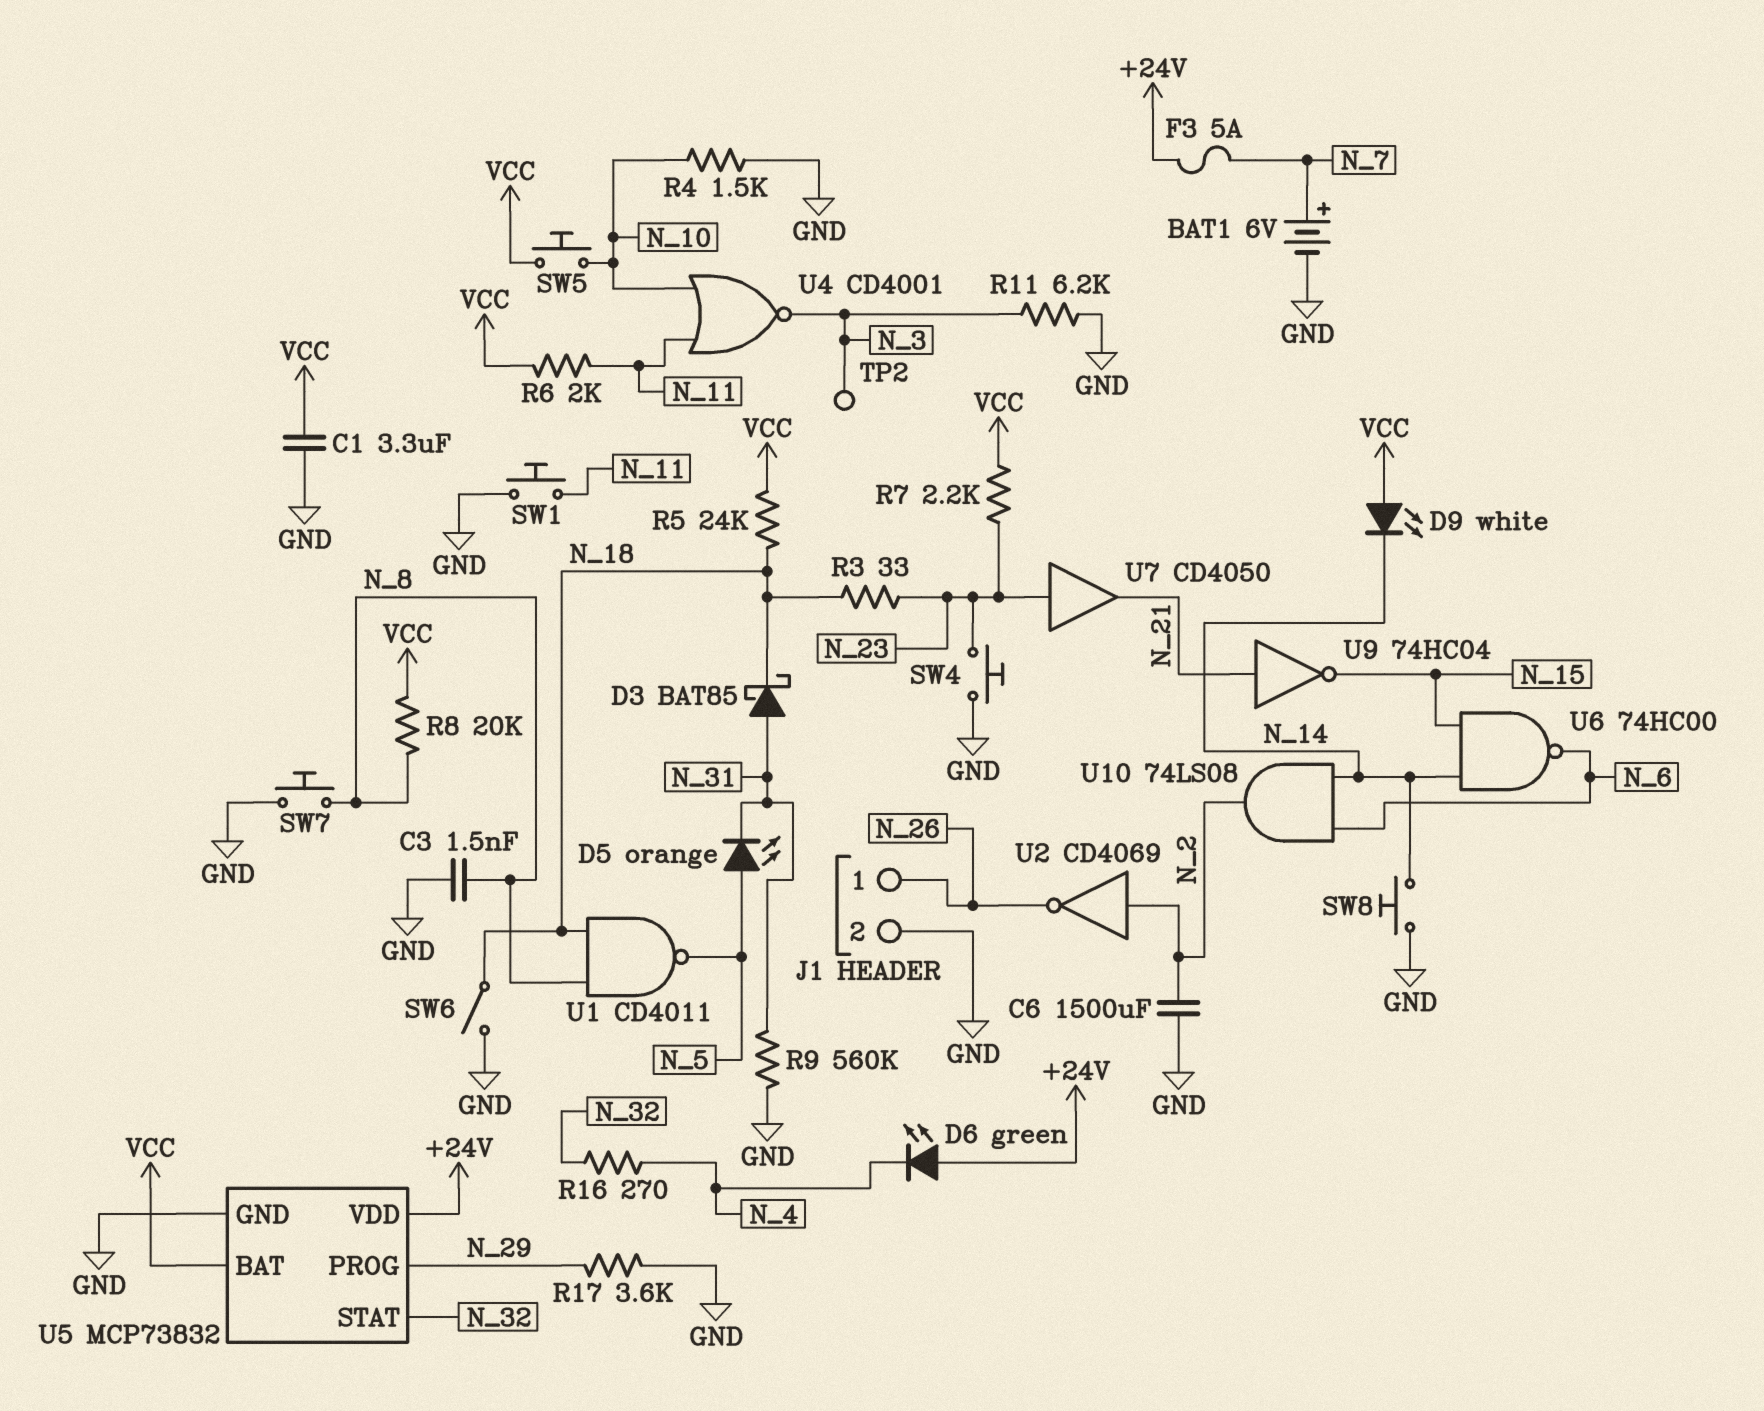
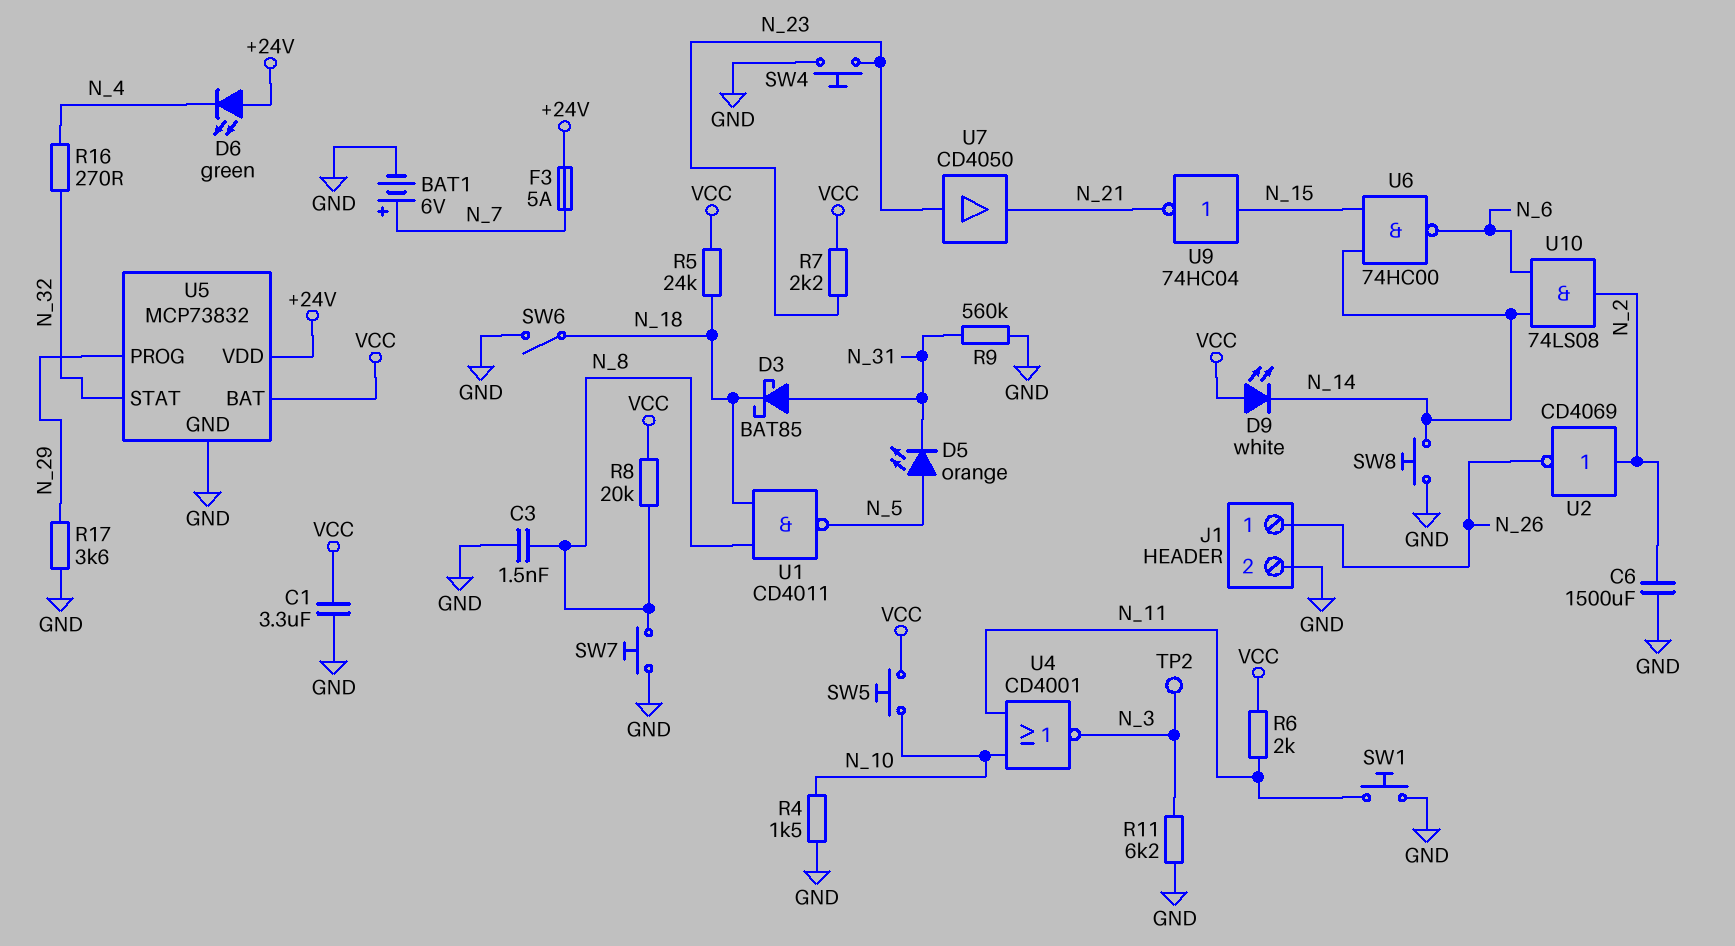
R3: 33 (N_18, N_23) -> none
U9: NOT 74HC04 (in N_21, out N_15) -> NOT 74HC04 (in N_15, out N_21)

